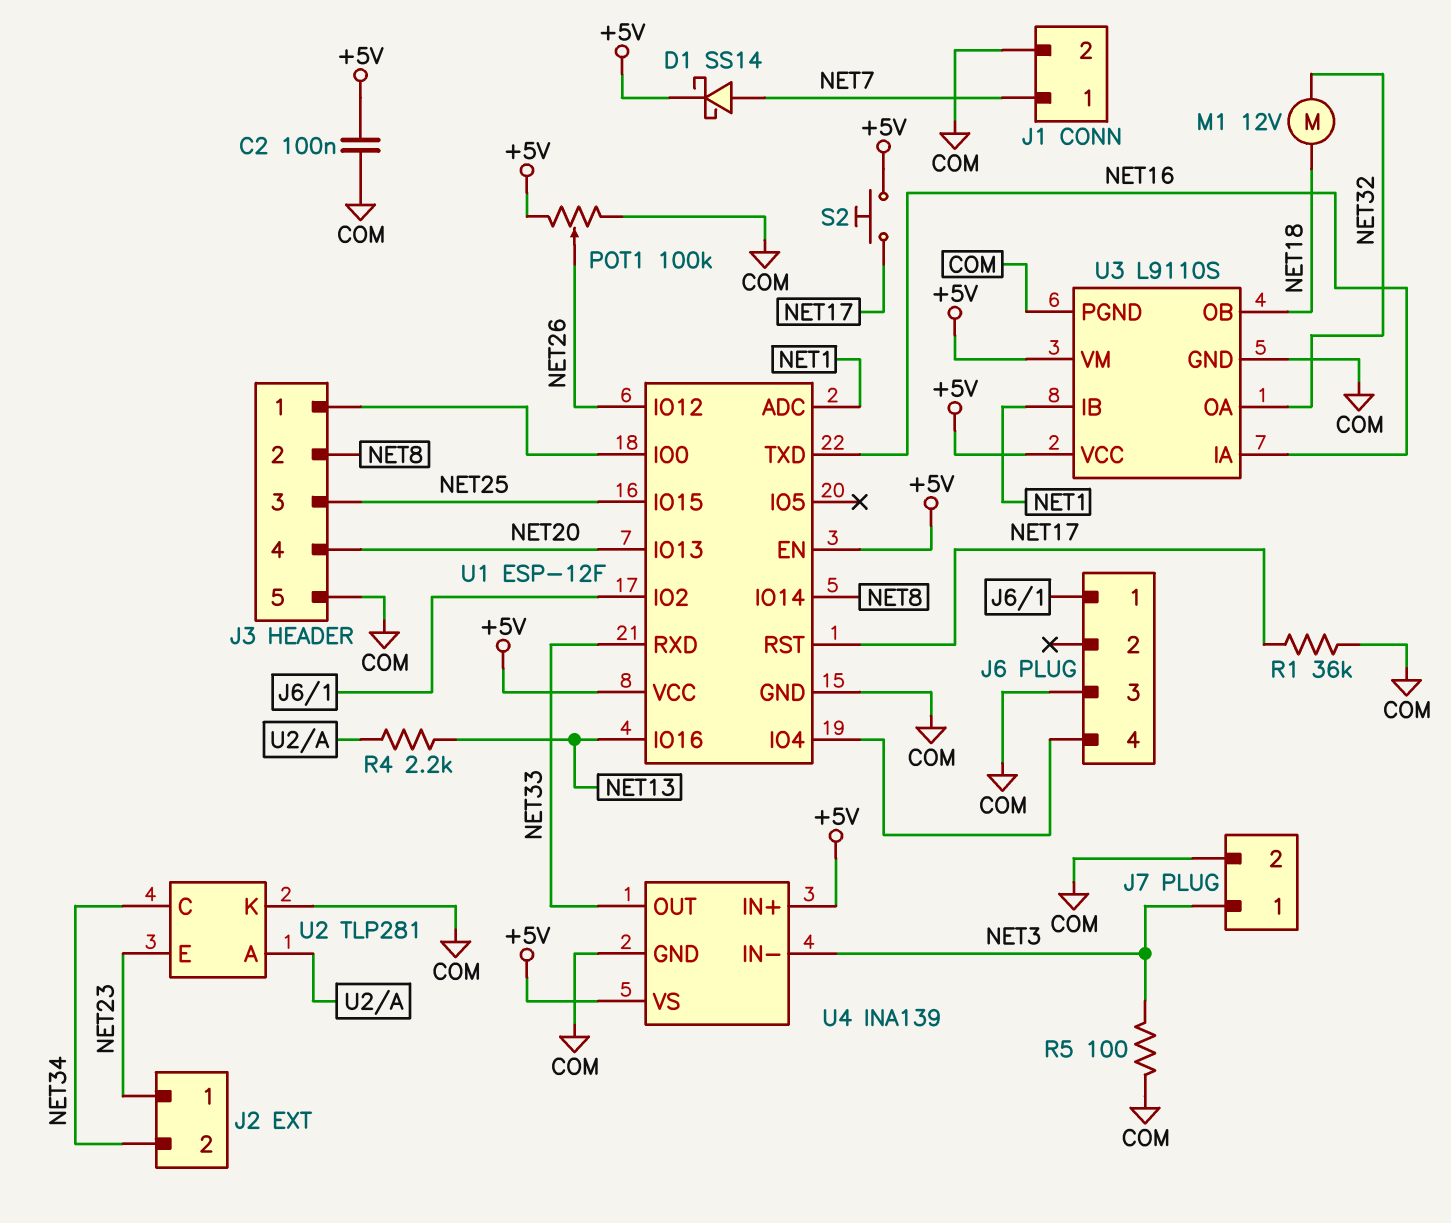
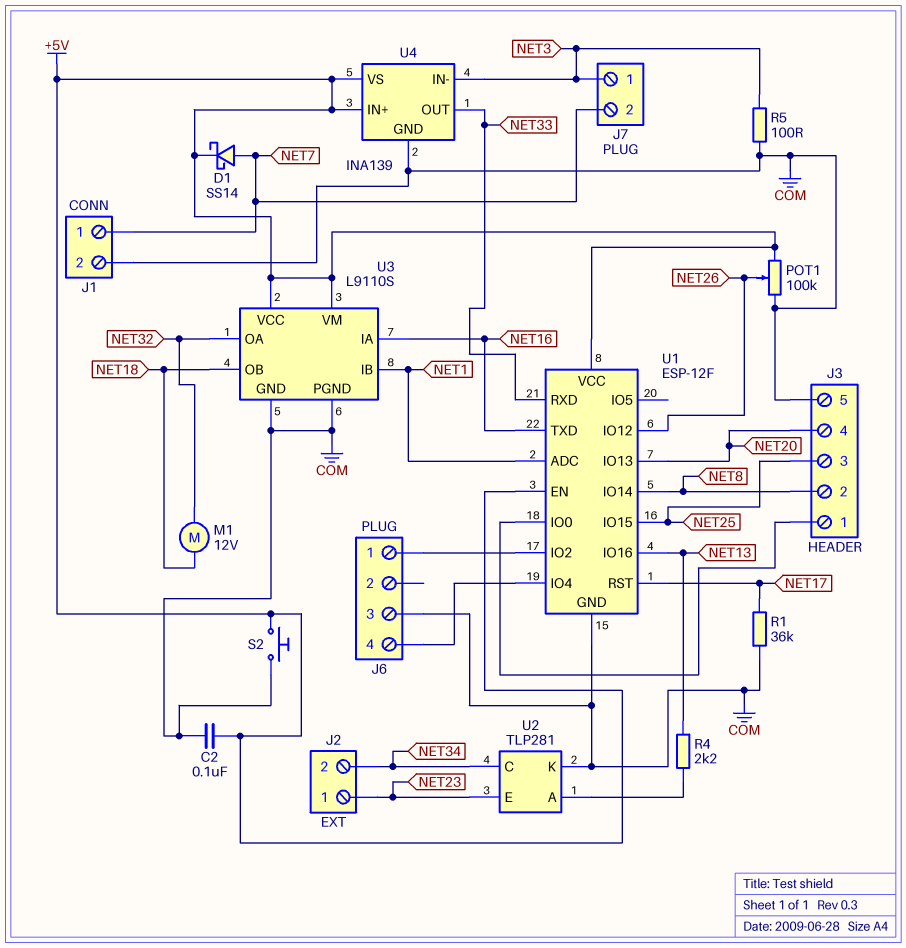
J7 pin 2: COM -> NET7
S2: button (+5V, NET17) -> button (+5V, COM)

